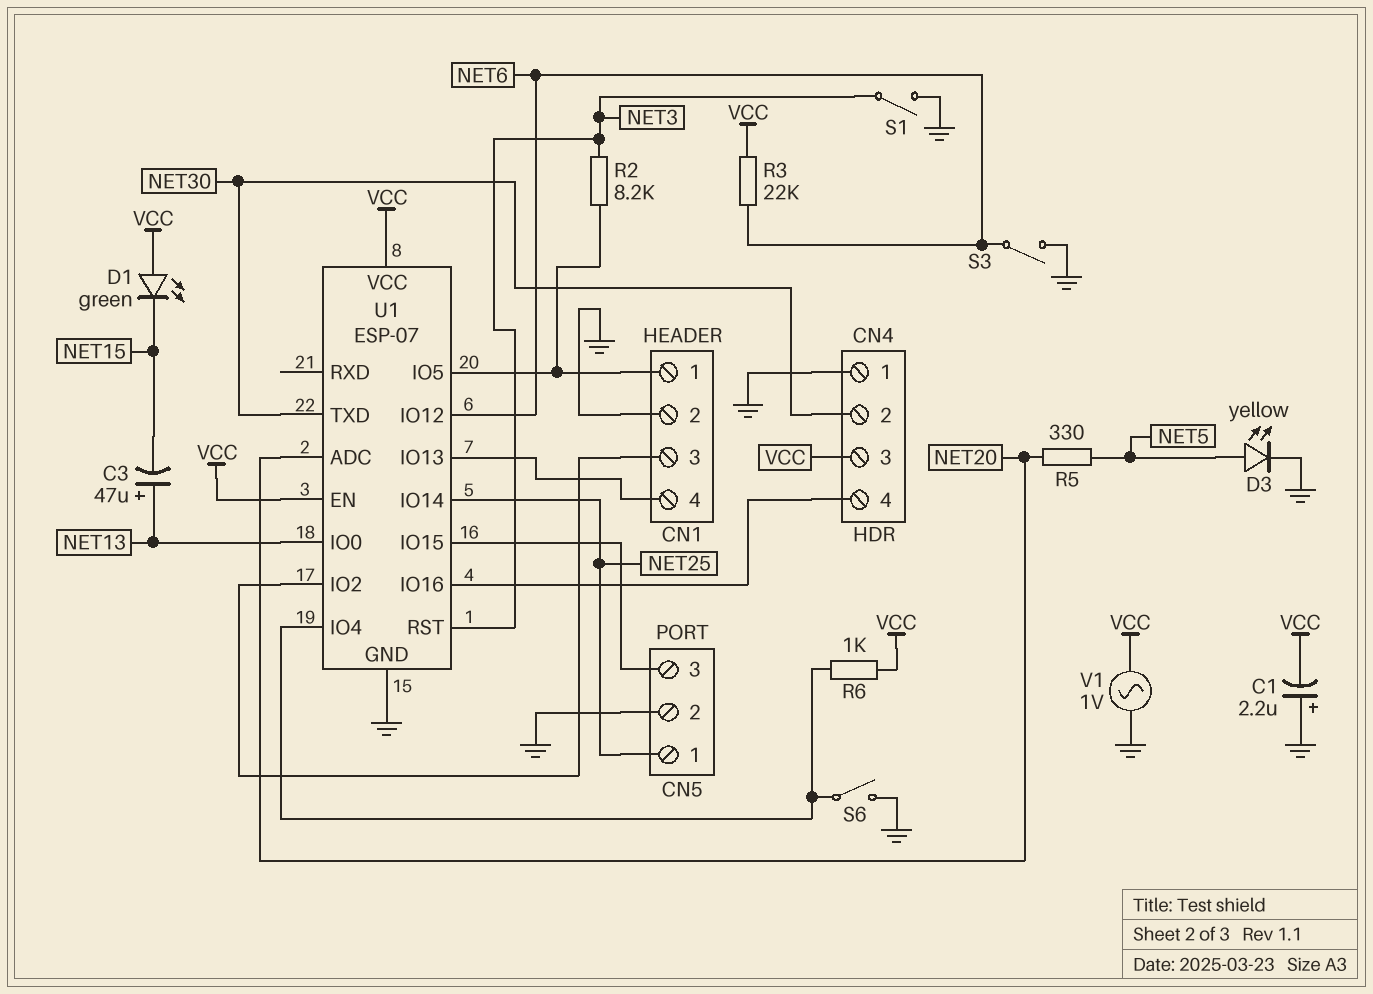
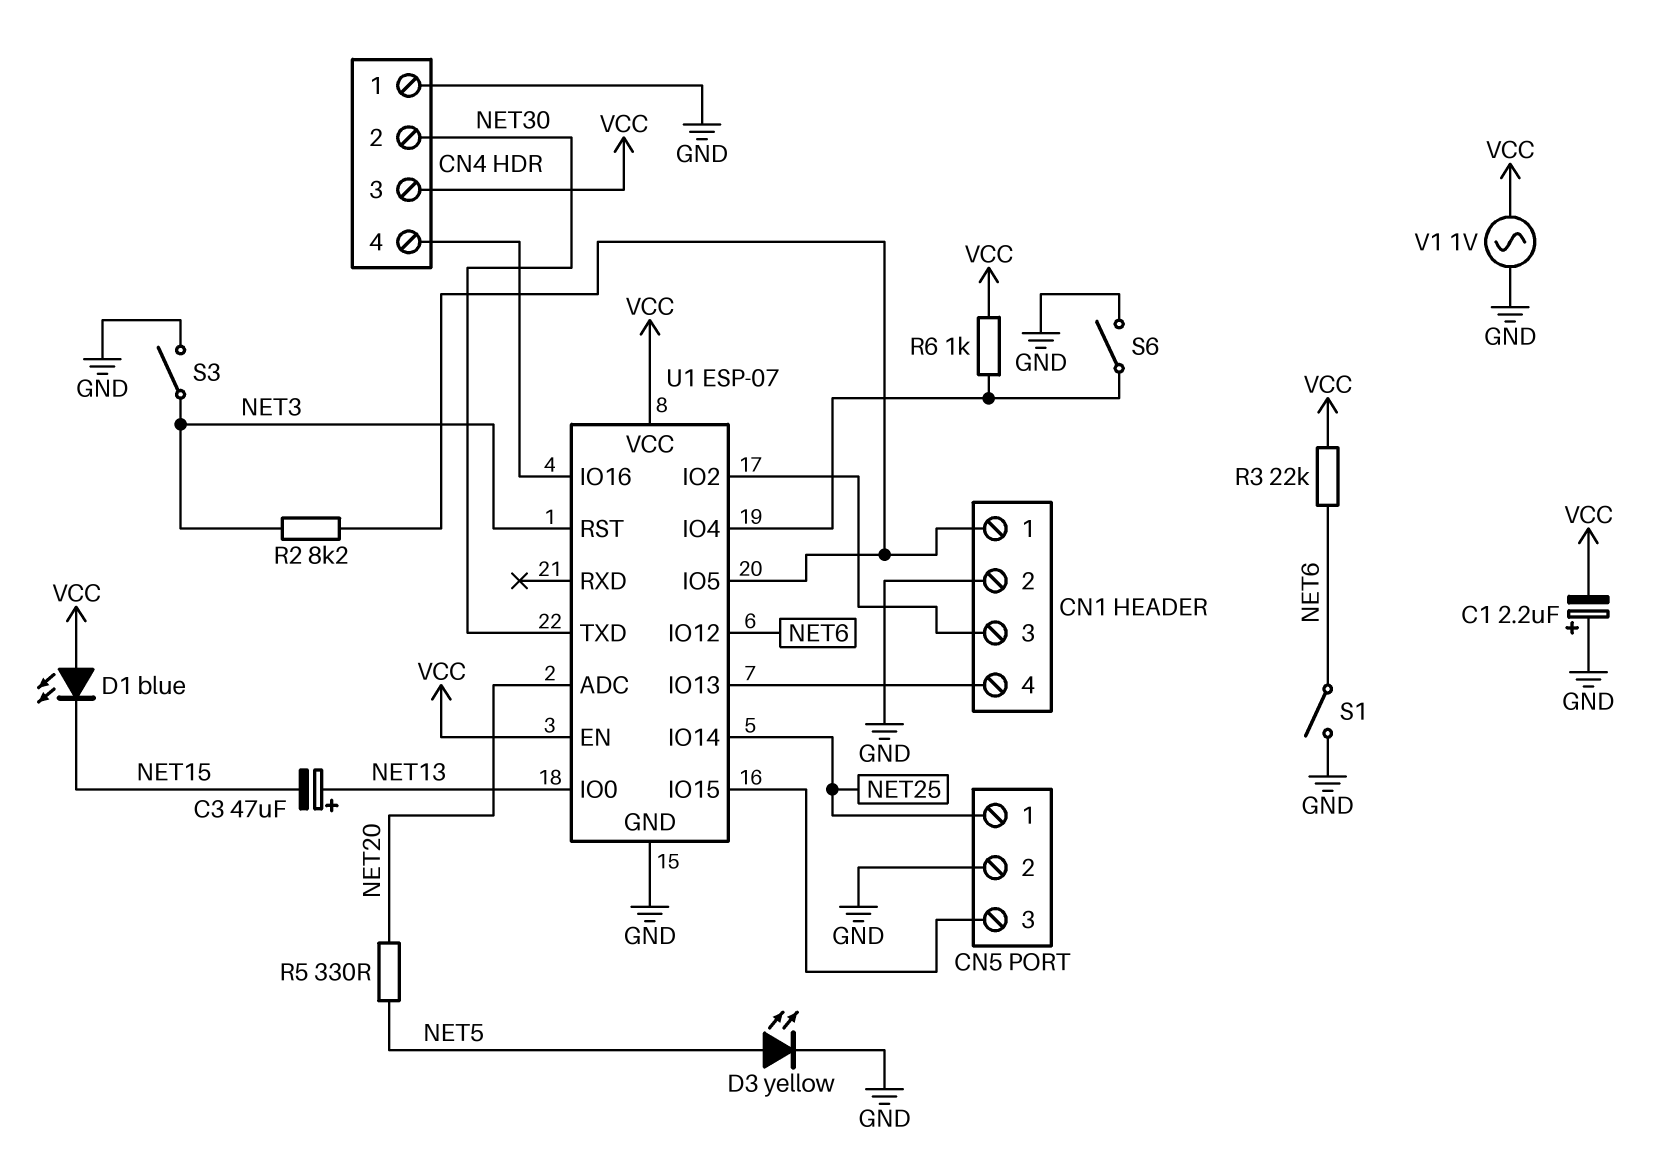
D1: LED green (A VCC, K NET15) -> LED blue (A VCC, K NET15)
S1: switch (GND, NET3) -> switch (GND, NET6)
S3: switch (GND, NET6) -> switch (GND, NET3)

